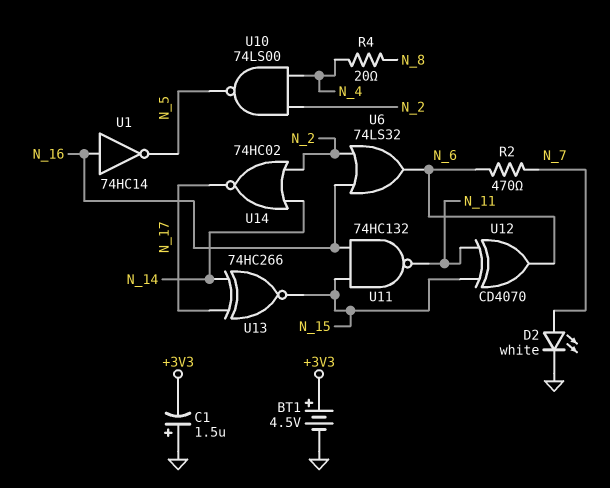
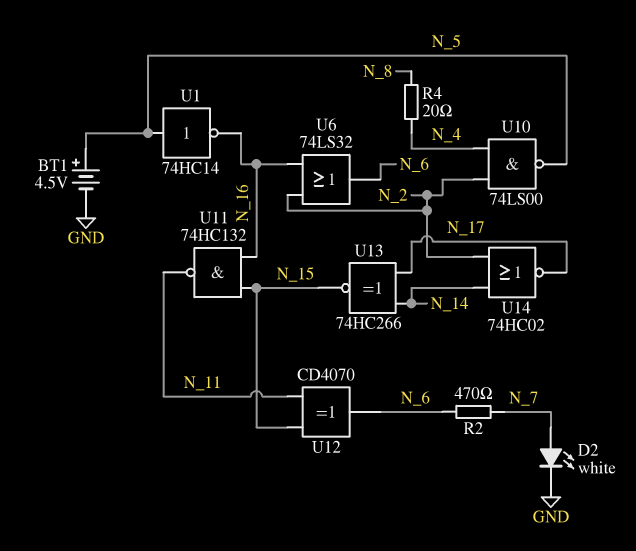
BT1: 4.5V (plus +3V3, minus GND) -> 4.5V (plus N_5, minus GND)
C1: 1.5uF (plus GND, minus +3V3) -> none
U1: NOT 74HC14 (in N_16, out N_5) -> NOT 74HC14 (in N_5, out N_16)

